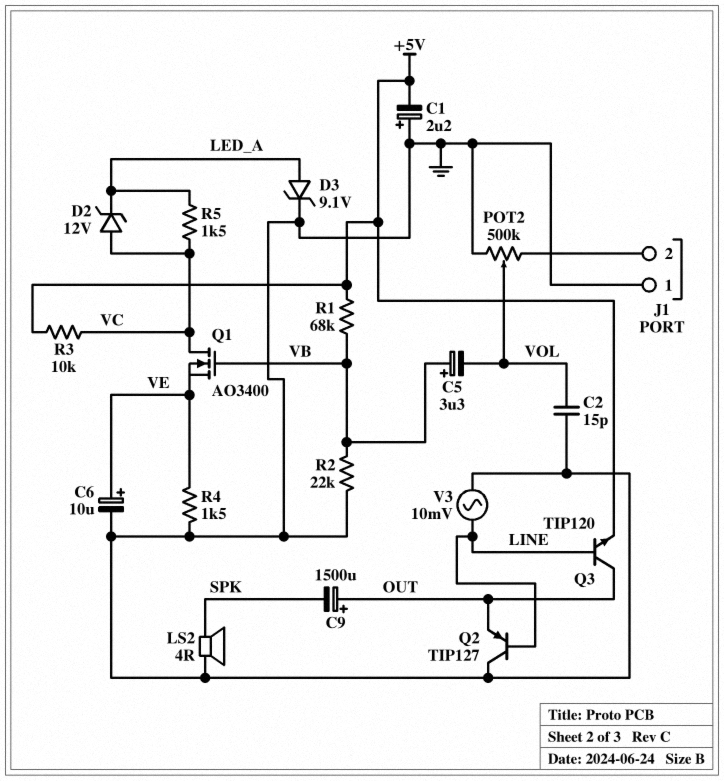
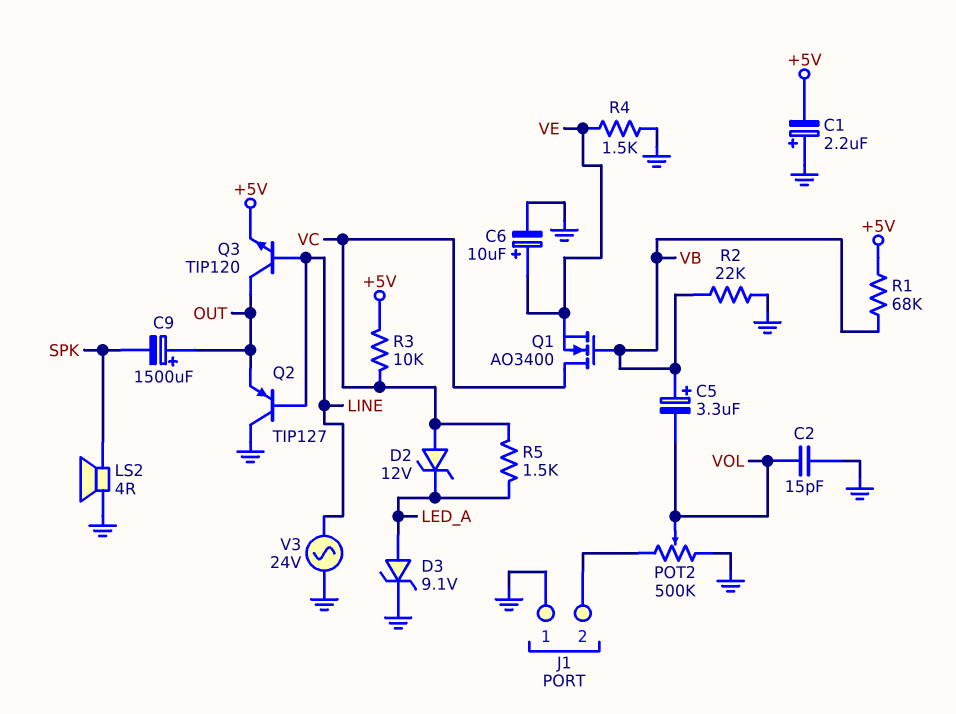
V3: AC 10mV (GND, LINE) -> AC 24V (GND, LINE)

